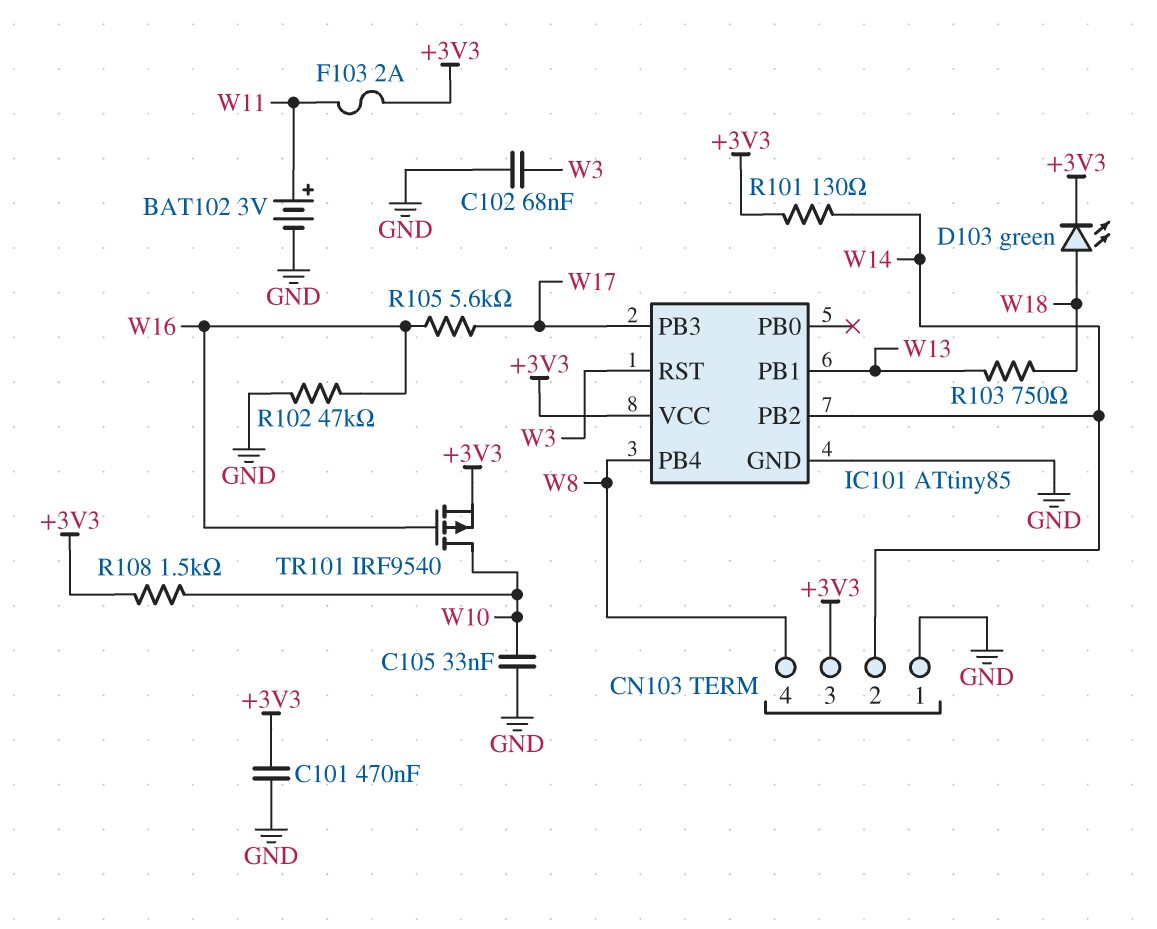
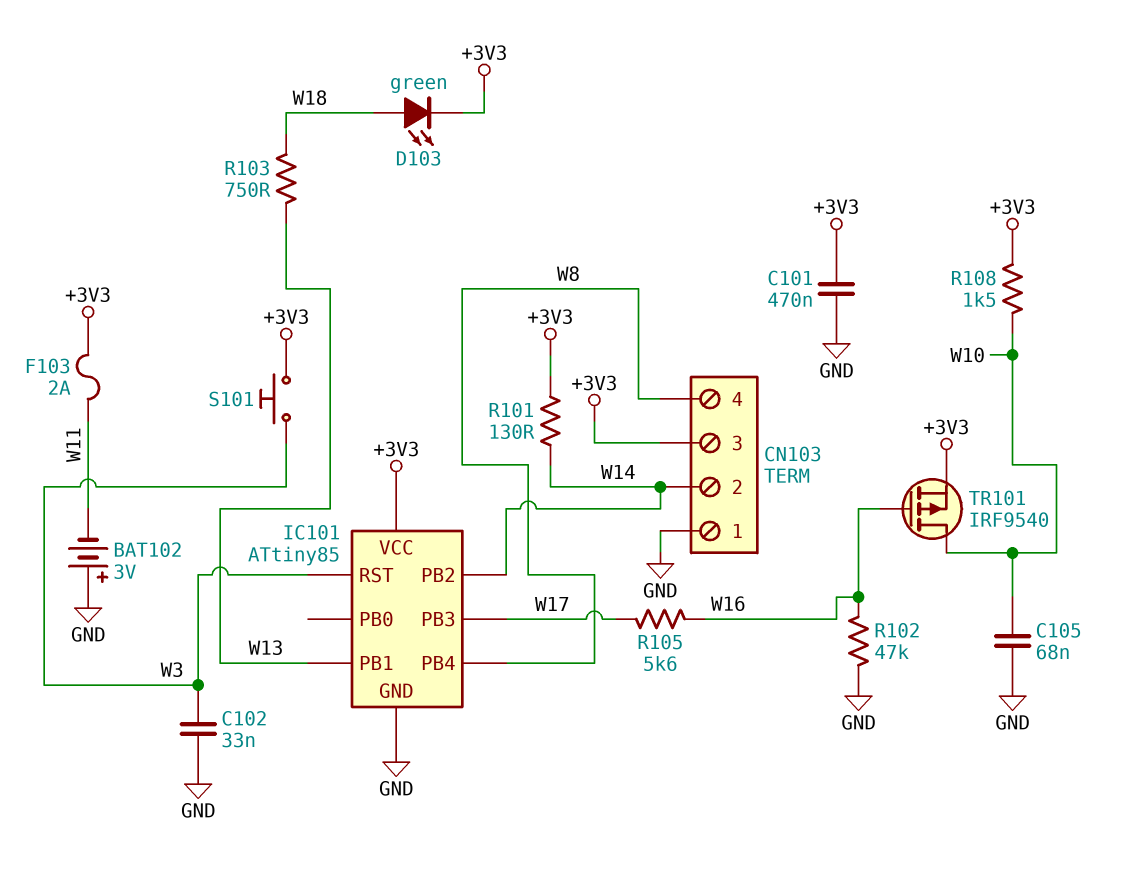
BAT102: 3V (plus W11, minus GND) -> 3V (plus GND, minus W11)
C102: 68nF (GND, W3) -> 33nF (GND, W3)
C105: 33nF (GND, W10) -> 68nF (GND, W10)
S101: none -> button (+3V3, W3)

